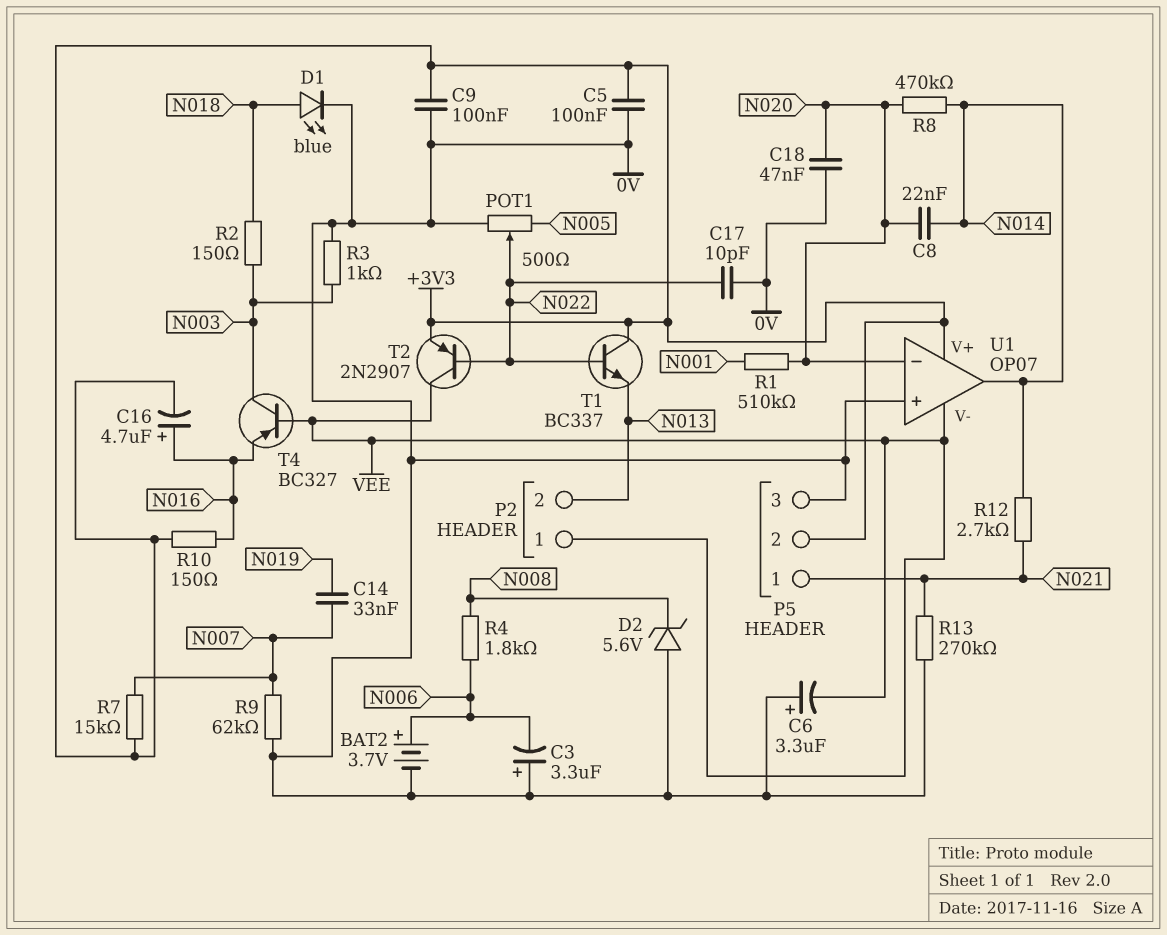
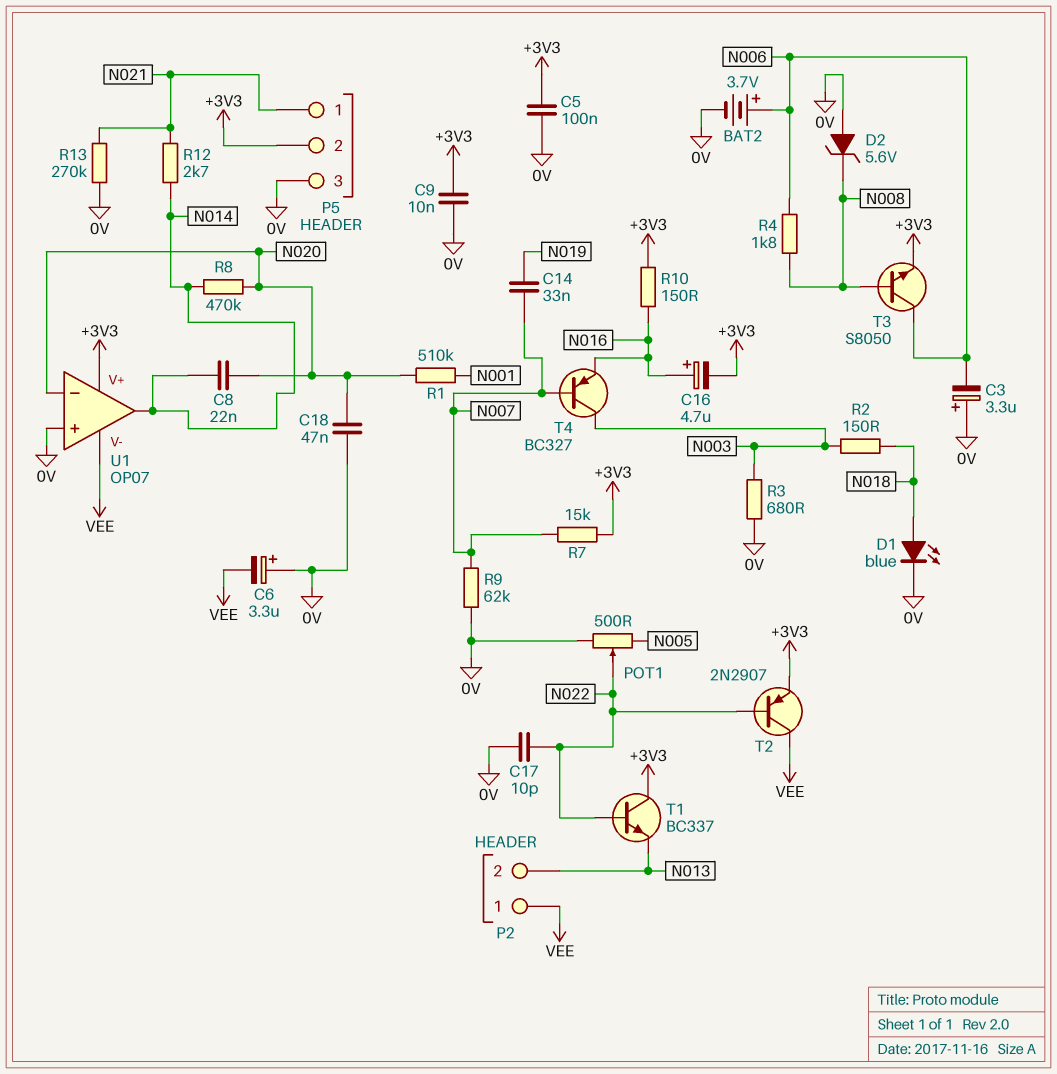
C9: 100nF (+3V3, 0V) -> 10nF (+3V3, 0V)
R3: 1k (0V, N003) -> 680 (0V, N003)
T3: none -> NPN S8050 (B N008, C N006, E +3V3)
T4: PNP BC327 (B VEE, C N003, E N016) -> PNP BC327 (B N007, C N003, E N016)

